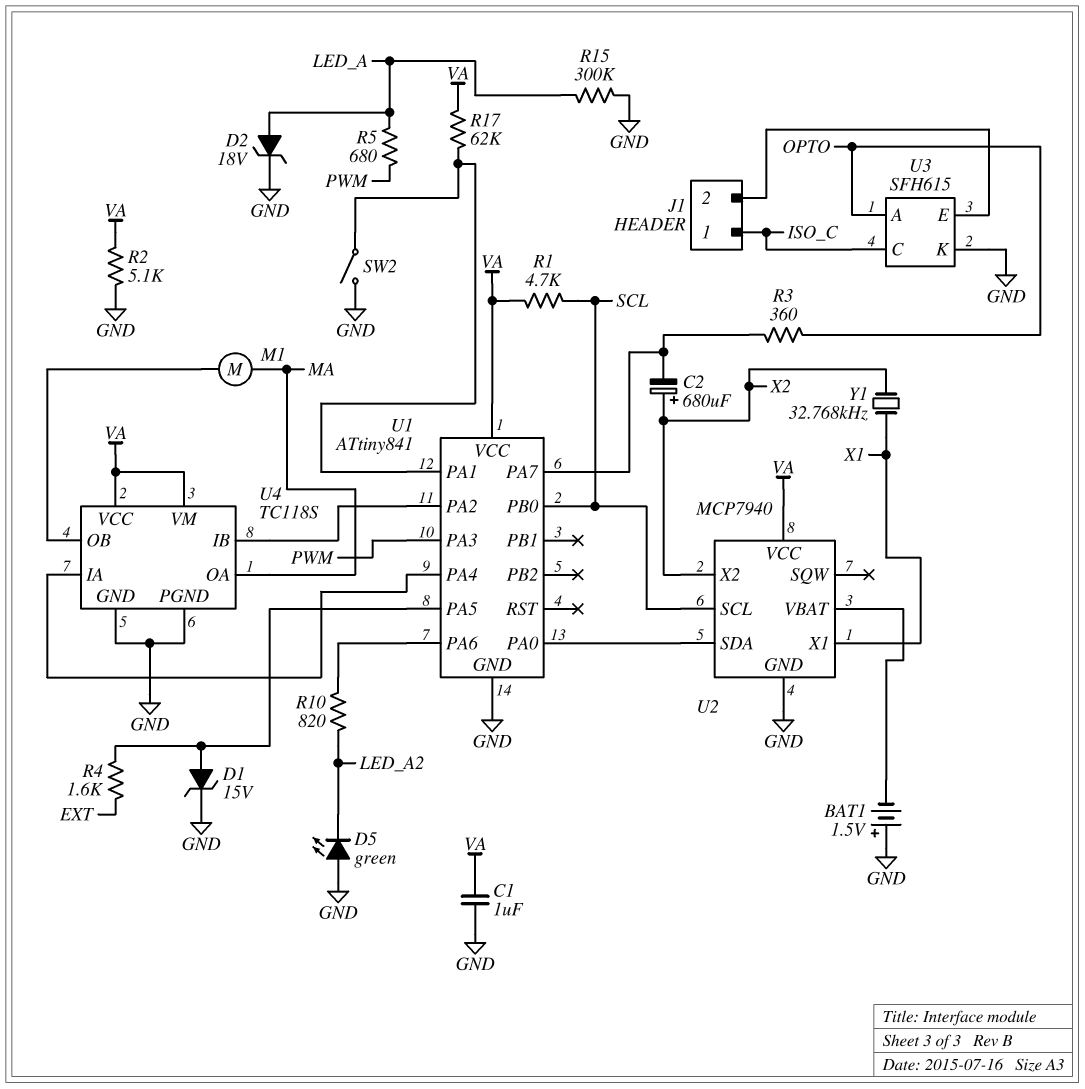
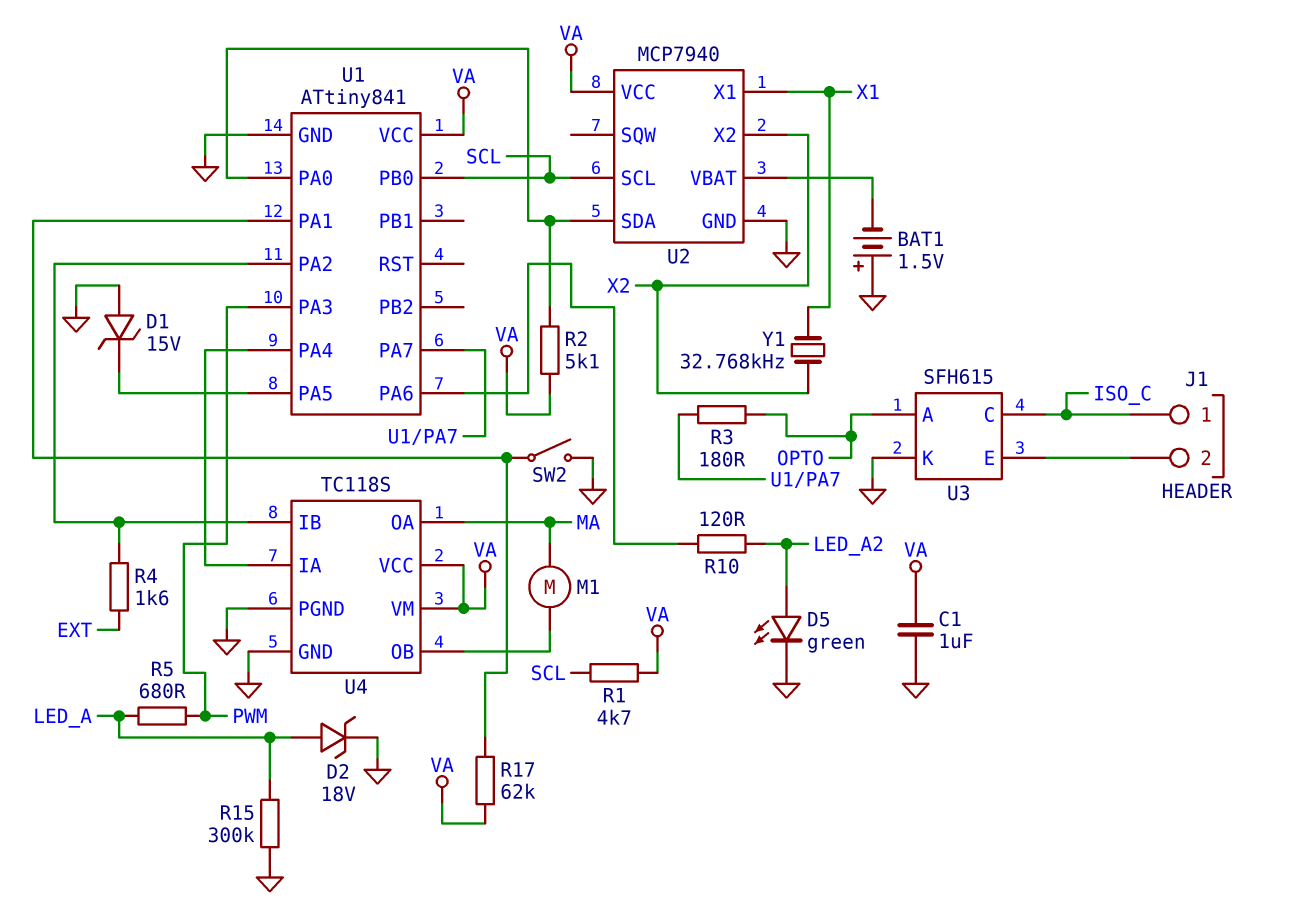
C2: 680uF (plus X2, minus U1/PA7) -> none
D1: zener 15V (A U1/PA5, K GND) -> zener 15V (A GND, K U1/PA5)
D5: LED green (A GND, K LED_A2) -> LED green (A LED_A2, K GND)
R2: 5.1k (GND, VA) -> 5.1k (U1/PA0, VA)
R3: 360 (OPTO, U1/PA7) -> 180 (OPTO, U1/PA7)
R4: 1.6k (EXT, U1/PA5) -> 1.6k (EXT, U1/PA2)
R10: 820 (LED_A2, U1/PA6) -> 120 (LED_A2, U1/PA6)

